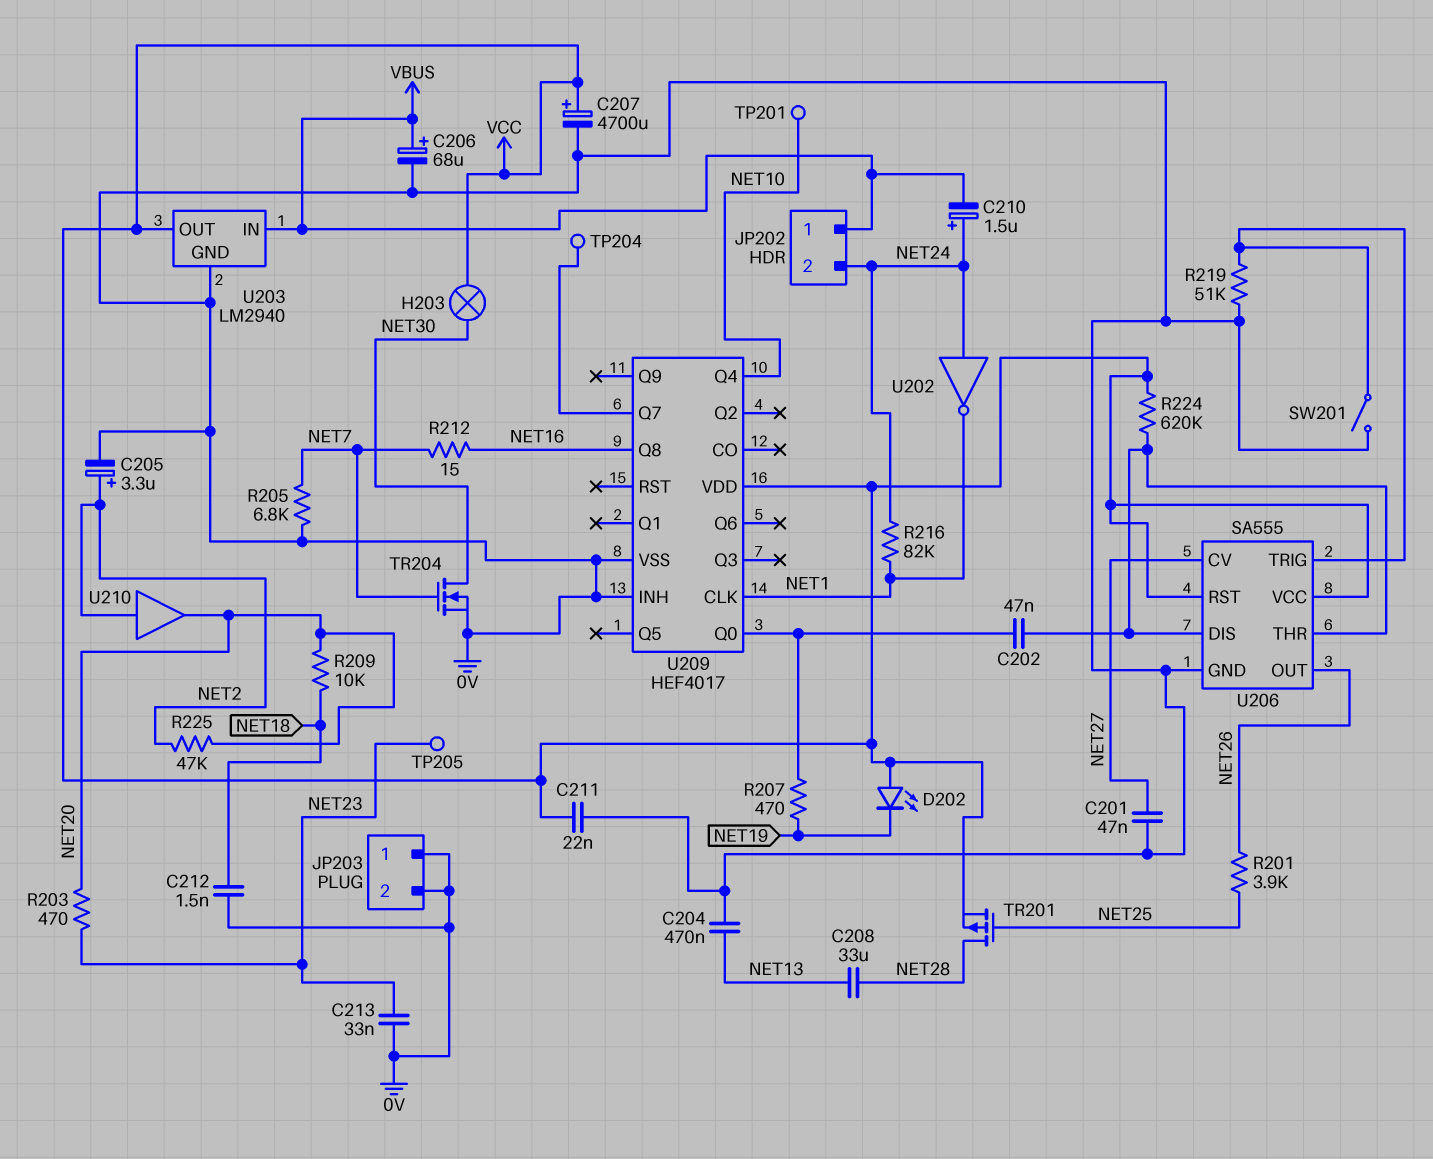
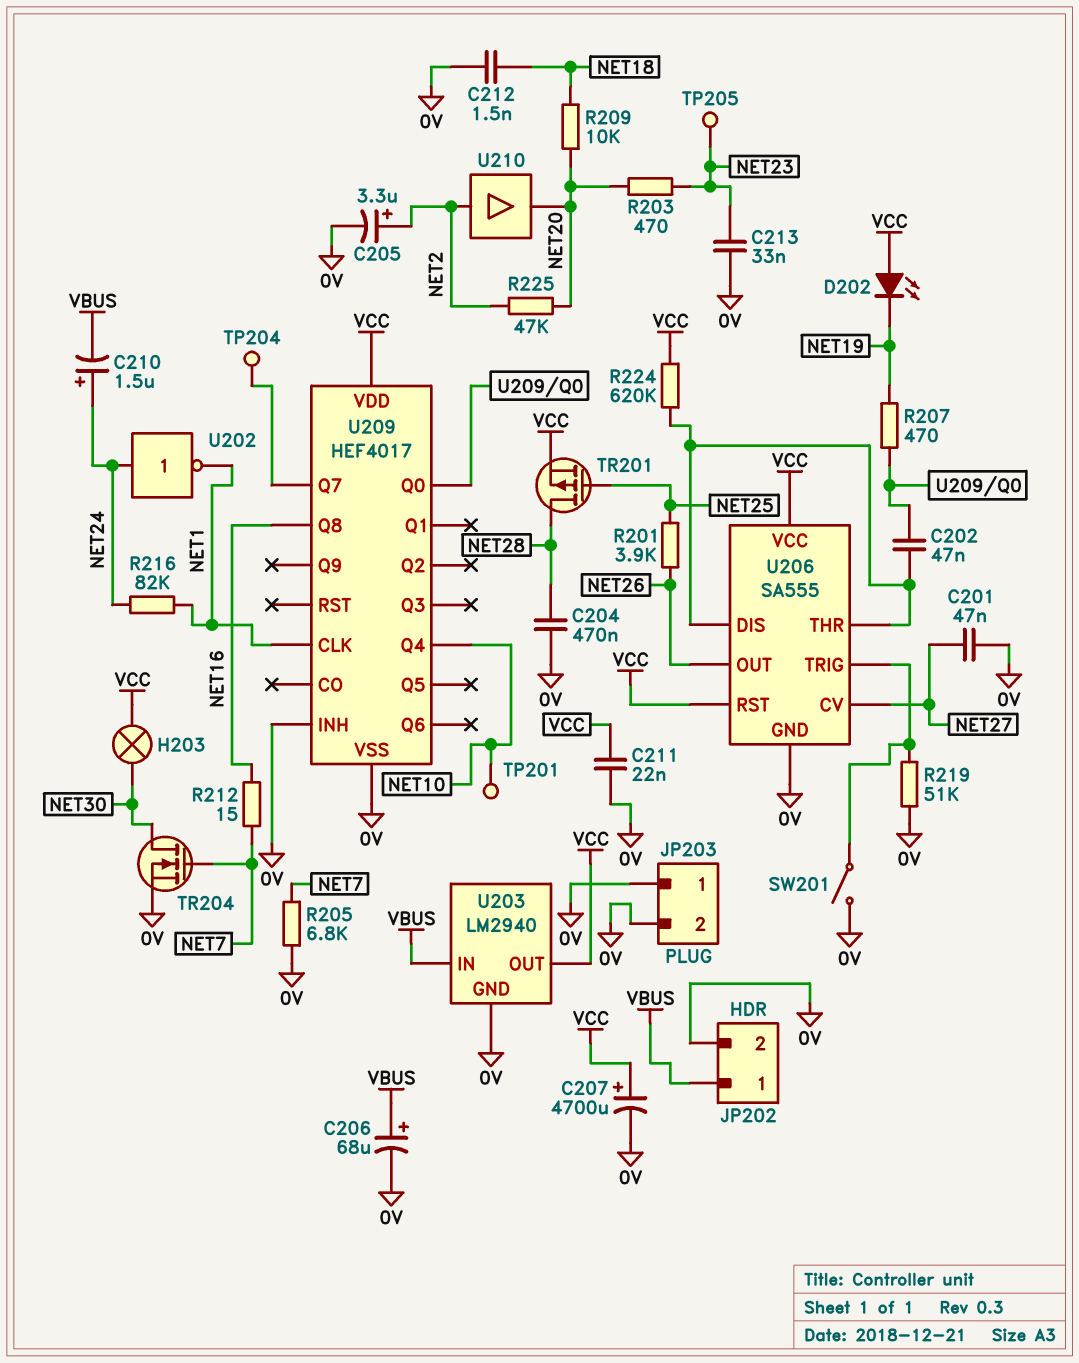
C204: 470nF (0V, NET13) -> 470nF (0V, NET28)
C208: 33uF (NET13, NET28) -> none
JP202 pin 2: NET24 -> 0V

